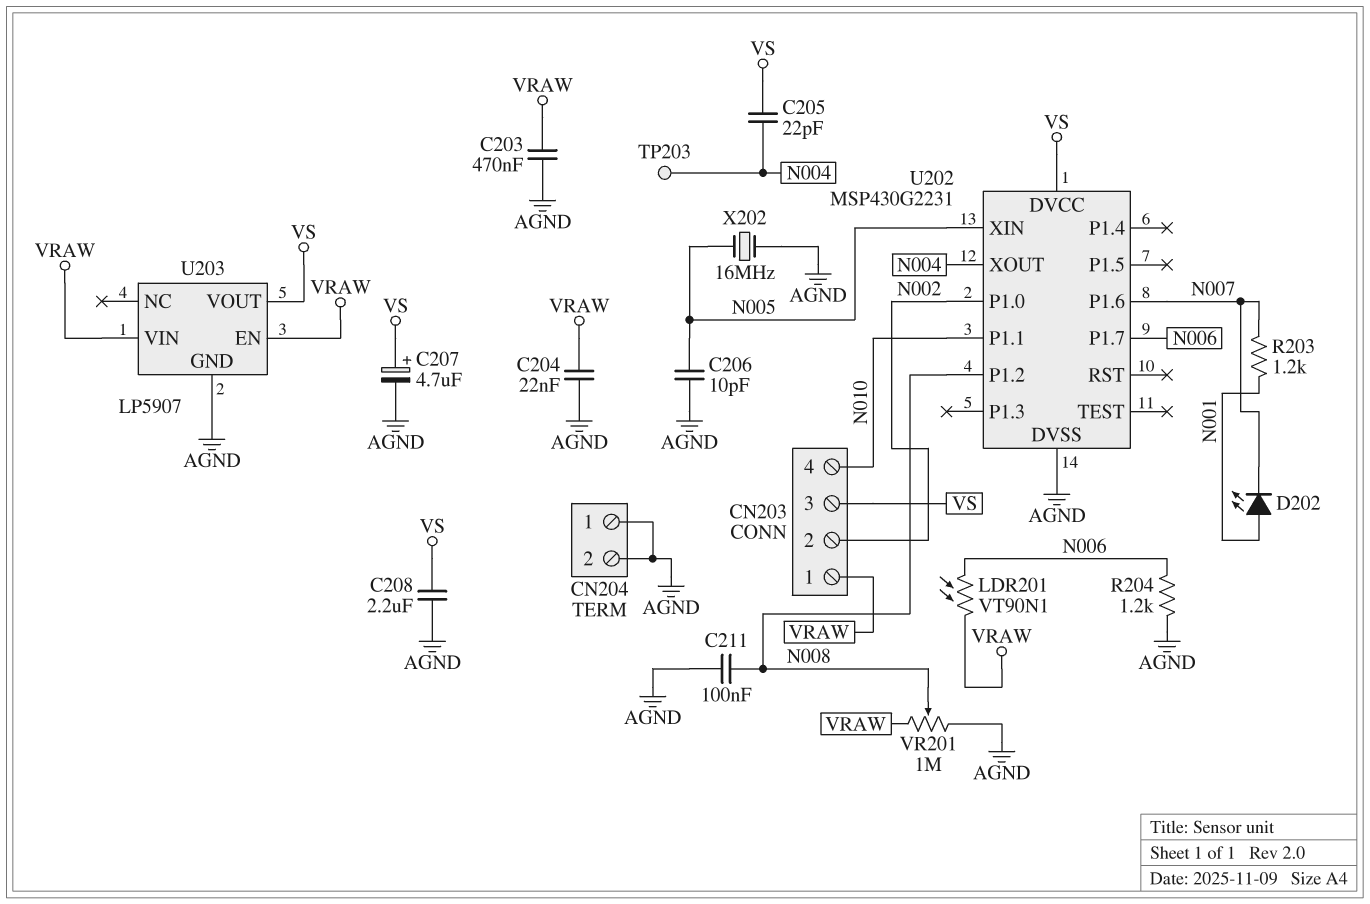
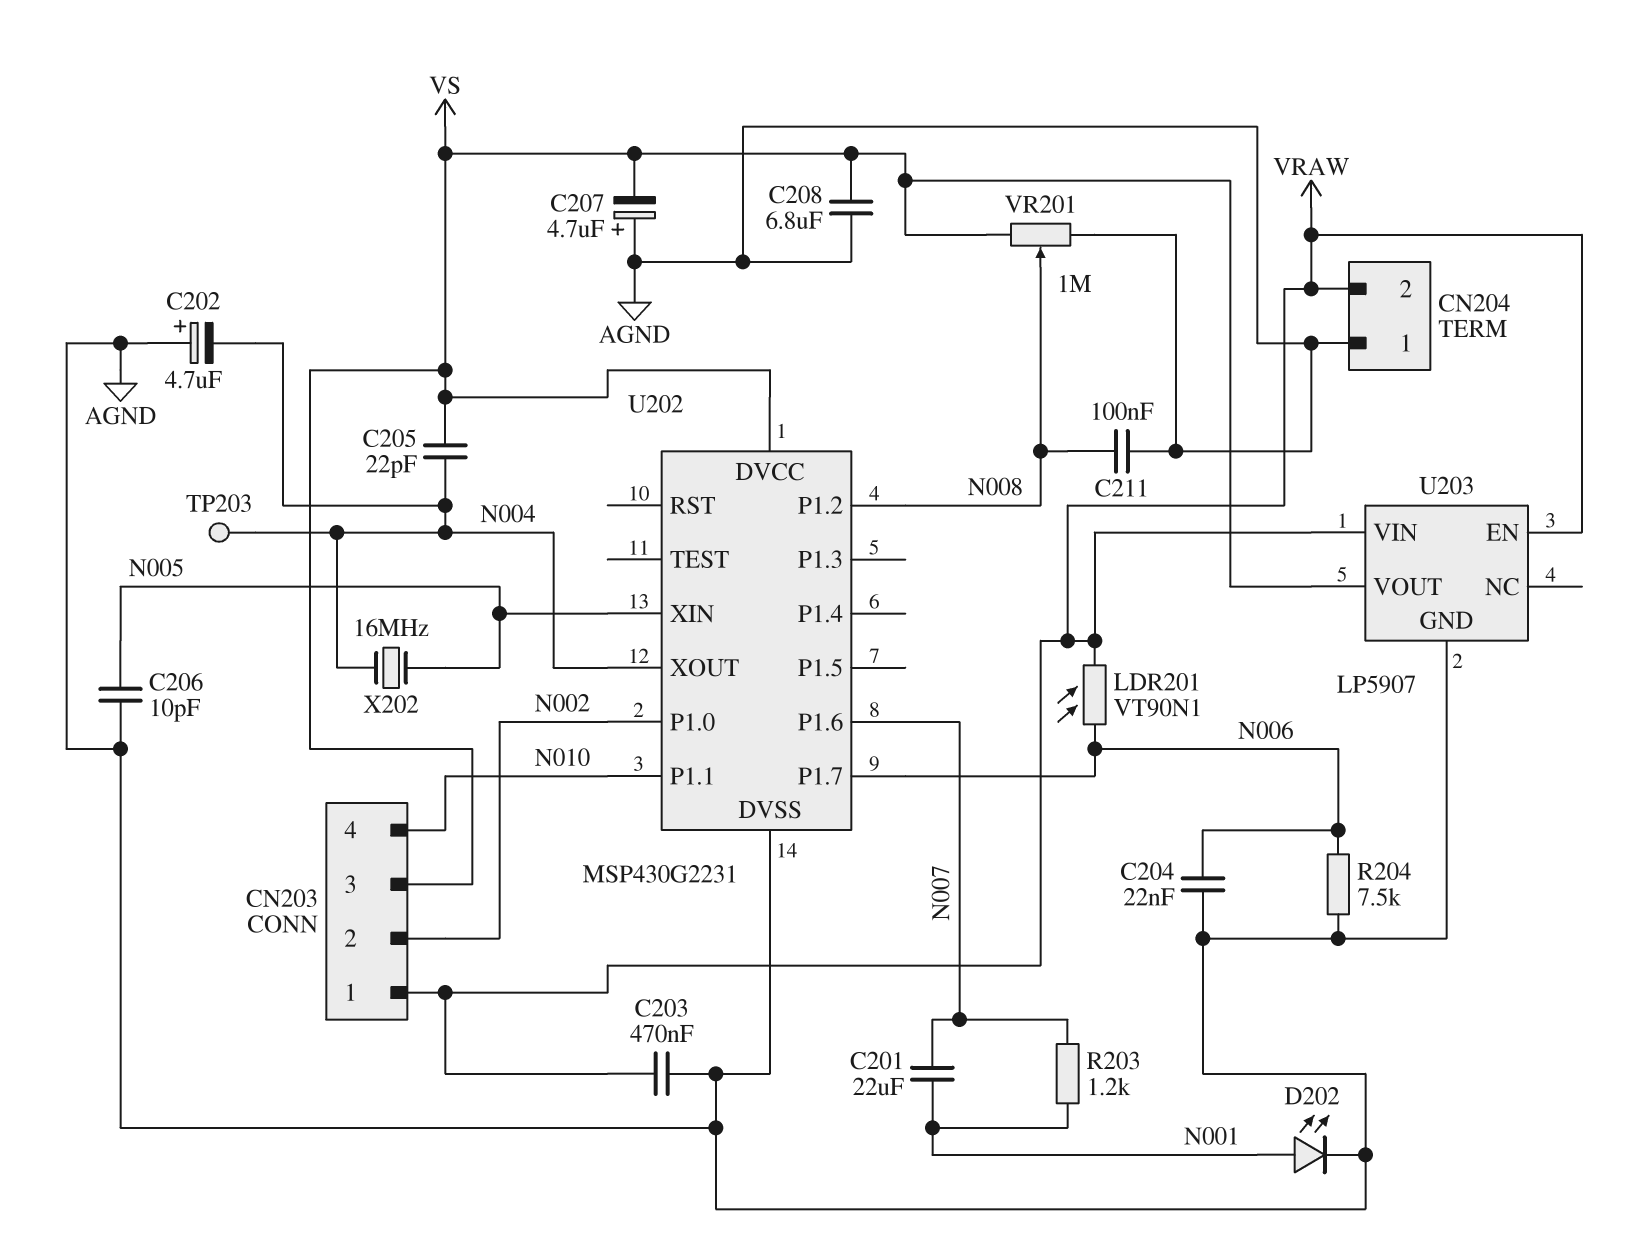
C201: none -> 22uF (N001, N007)
C202: none -> 4.7uF (plus AGND, minus N004)
C204: 22nF (AGND, VRAW) -> 22nF (AGND, N006)
C207: 4.7uF (plus VS, minus AGND) -> 4.7uF (plus AGND, minus VS)
C208: 2.2uF (AGND, VS) -> 6.8uF (AGND, VS)
CN204 pin 2: AGND -> VRAW
D202: LED (A N001, K N007) -> LED (A N001, K AGND)
R204: 1.2k (AGND, N006) -> 7.5k (AGND, N006)
VR201: 1M (AGND, VRAW, wiper N008) -> 1M (AGND, VS, wiper N008)
X202: 16MHz (AGND, N005) -> 16MHz (N004, N005)

